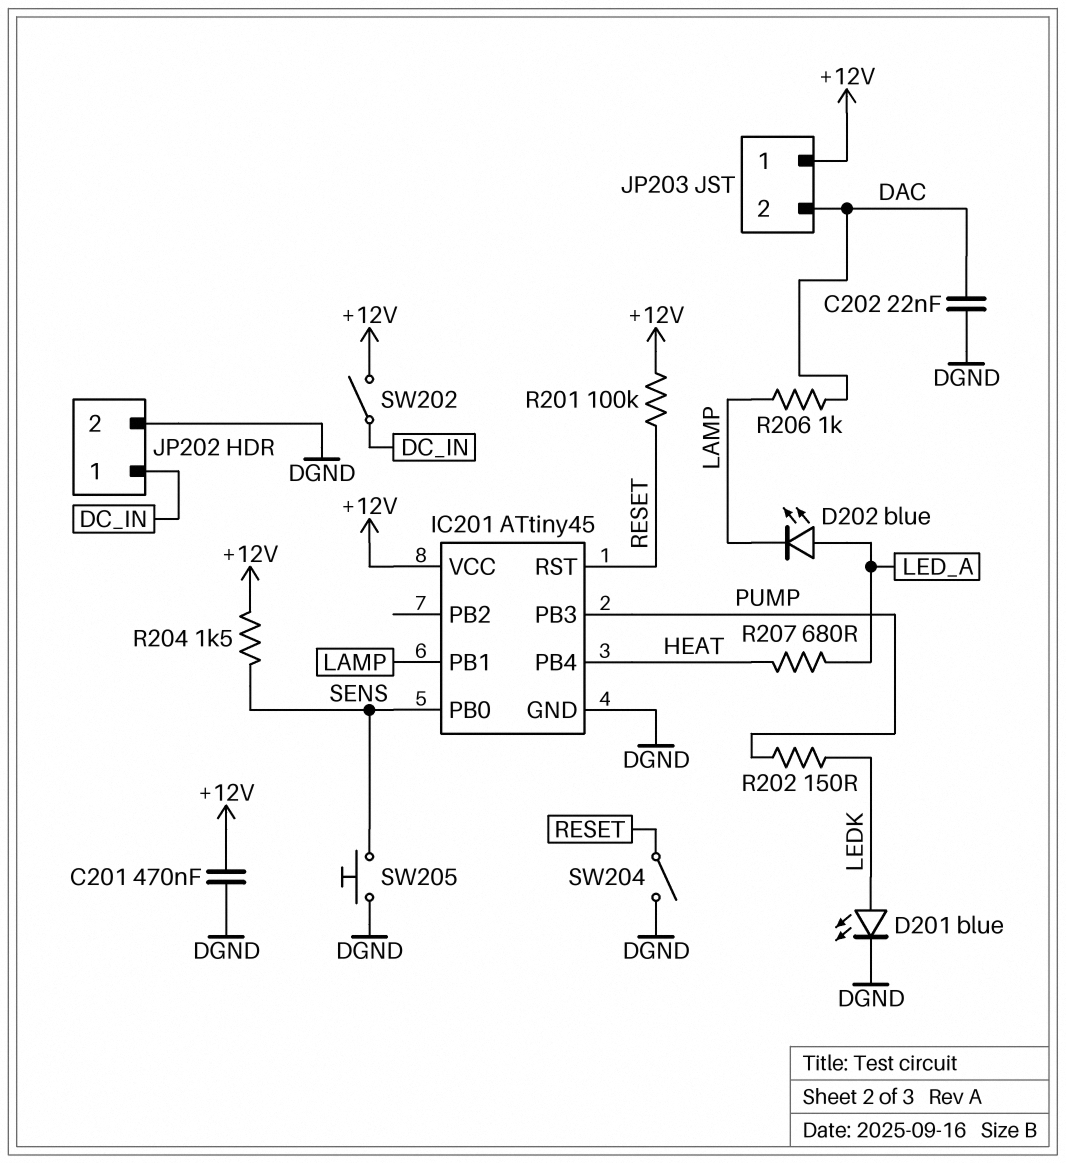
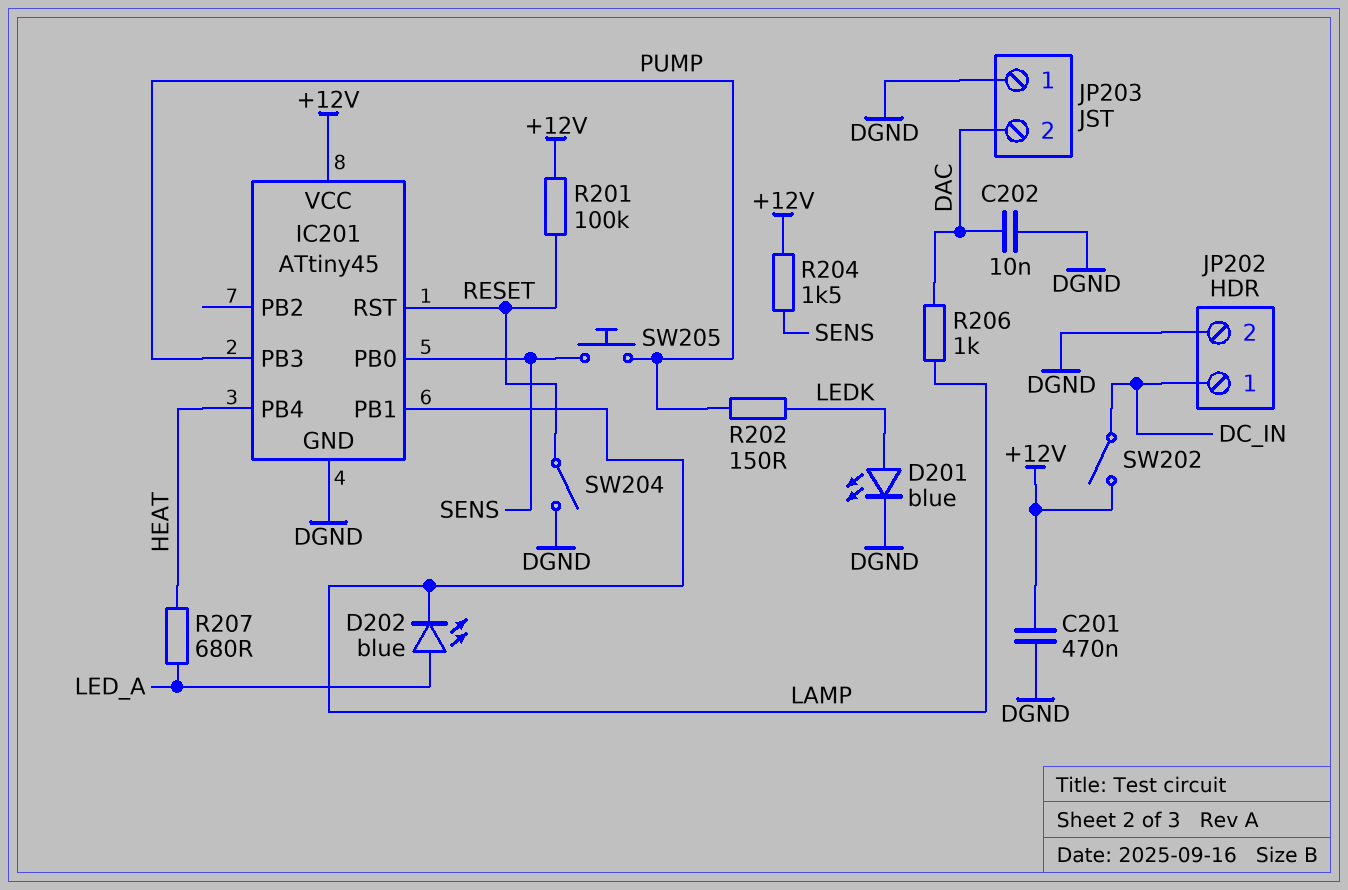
C202: 22nF (DAC, DGND) -> 10nF (DAC, DGND)
JP203 pin 1: +12V -> DGND
SW205: button (DGND, SENS) -> button (PUMP, SENS)

